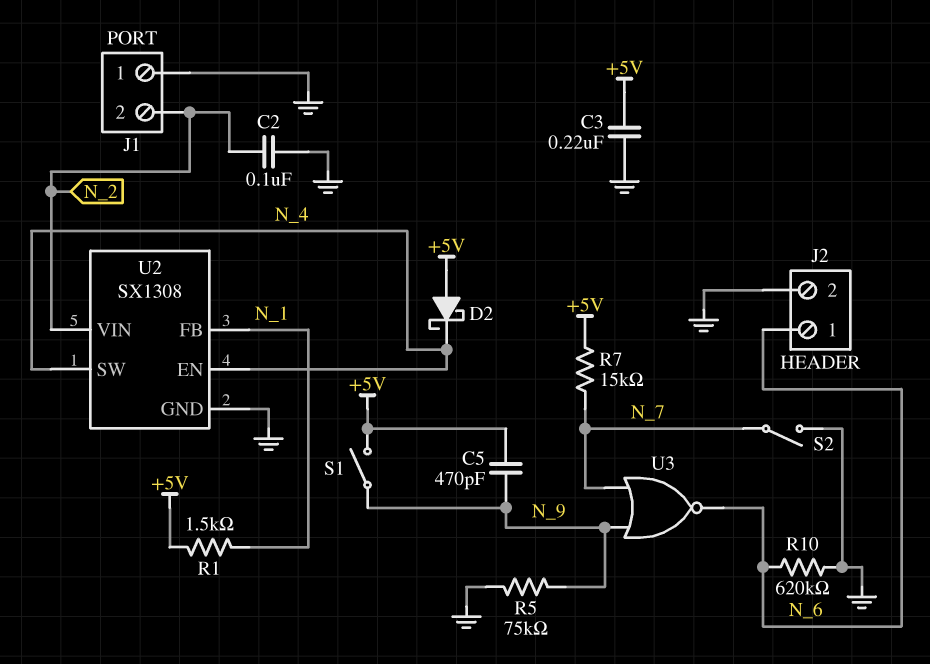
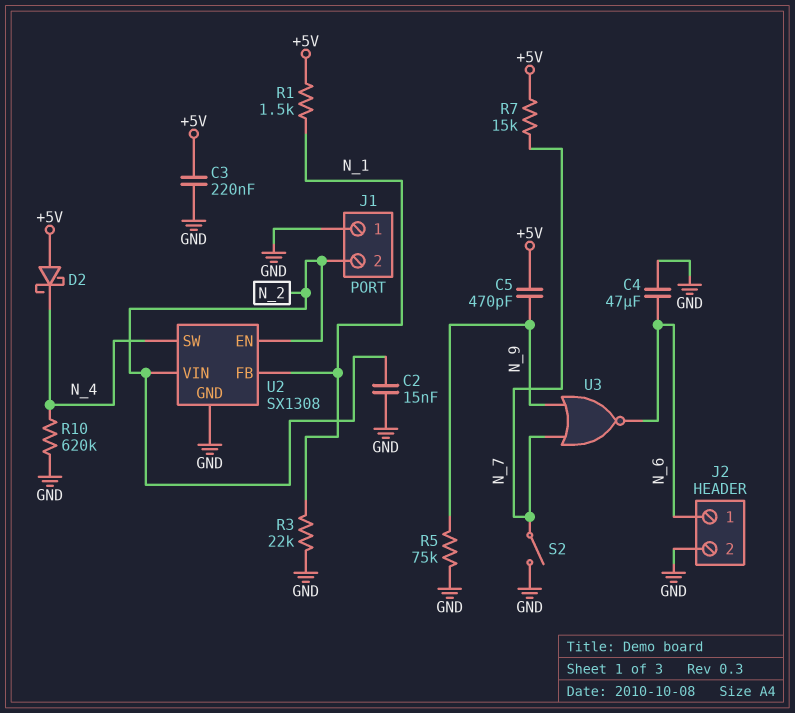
C2: 100nF (GND, N_2) -> 15nF (GND, N_2)
C4: none -> 47uF (GND, N_6)
R3: none -> 22k (GND, N_1)
R10: 620k (GND, N_6) -> 620k (GND, N_4)
S1: switch (+5V, N_9) -> none
U2 pin EN: N_4 -> N_2

